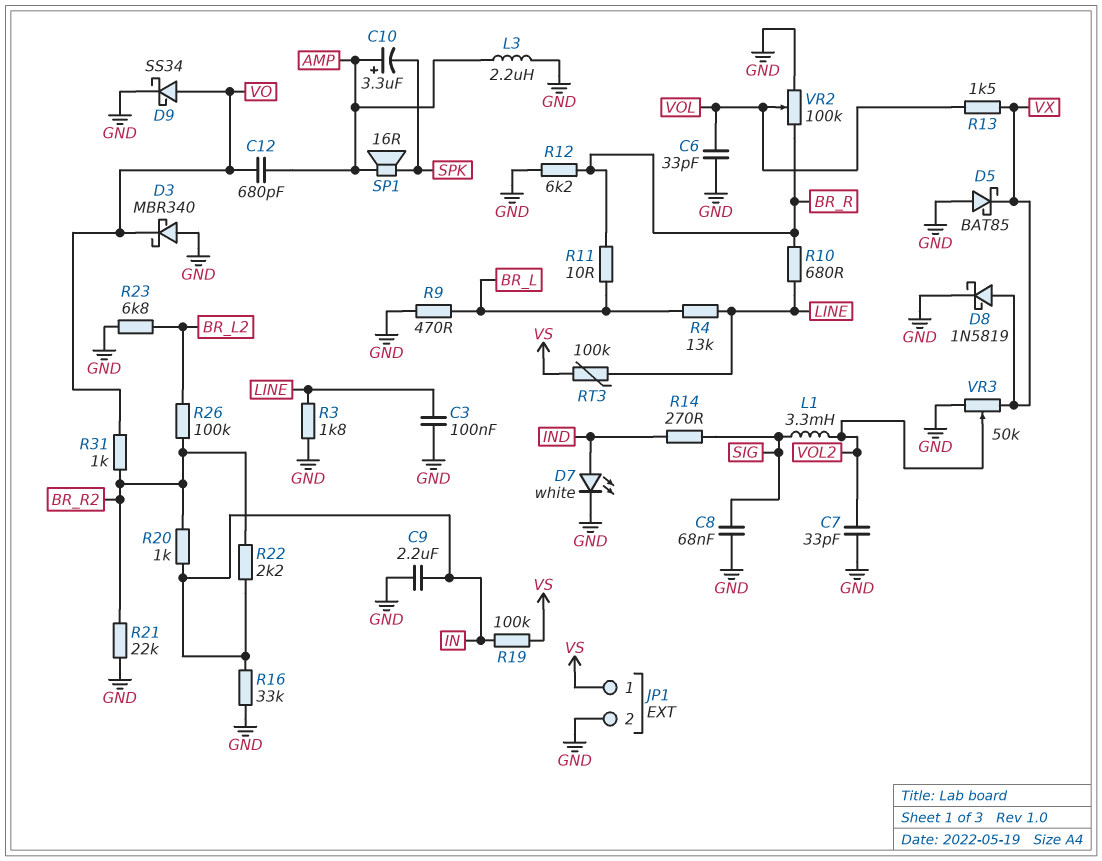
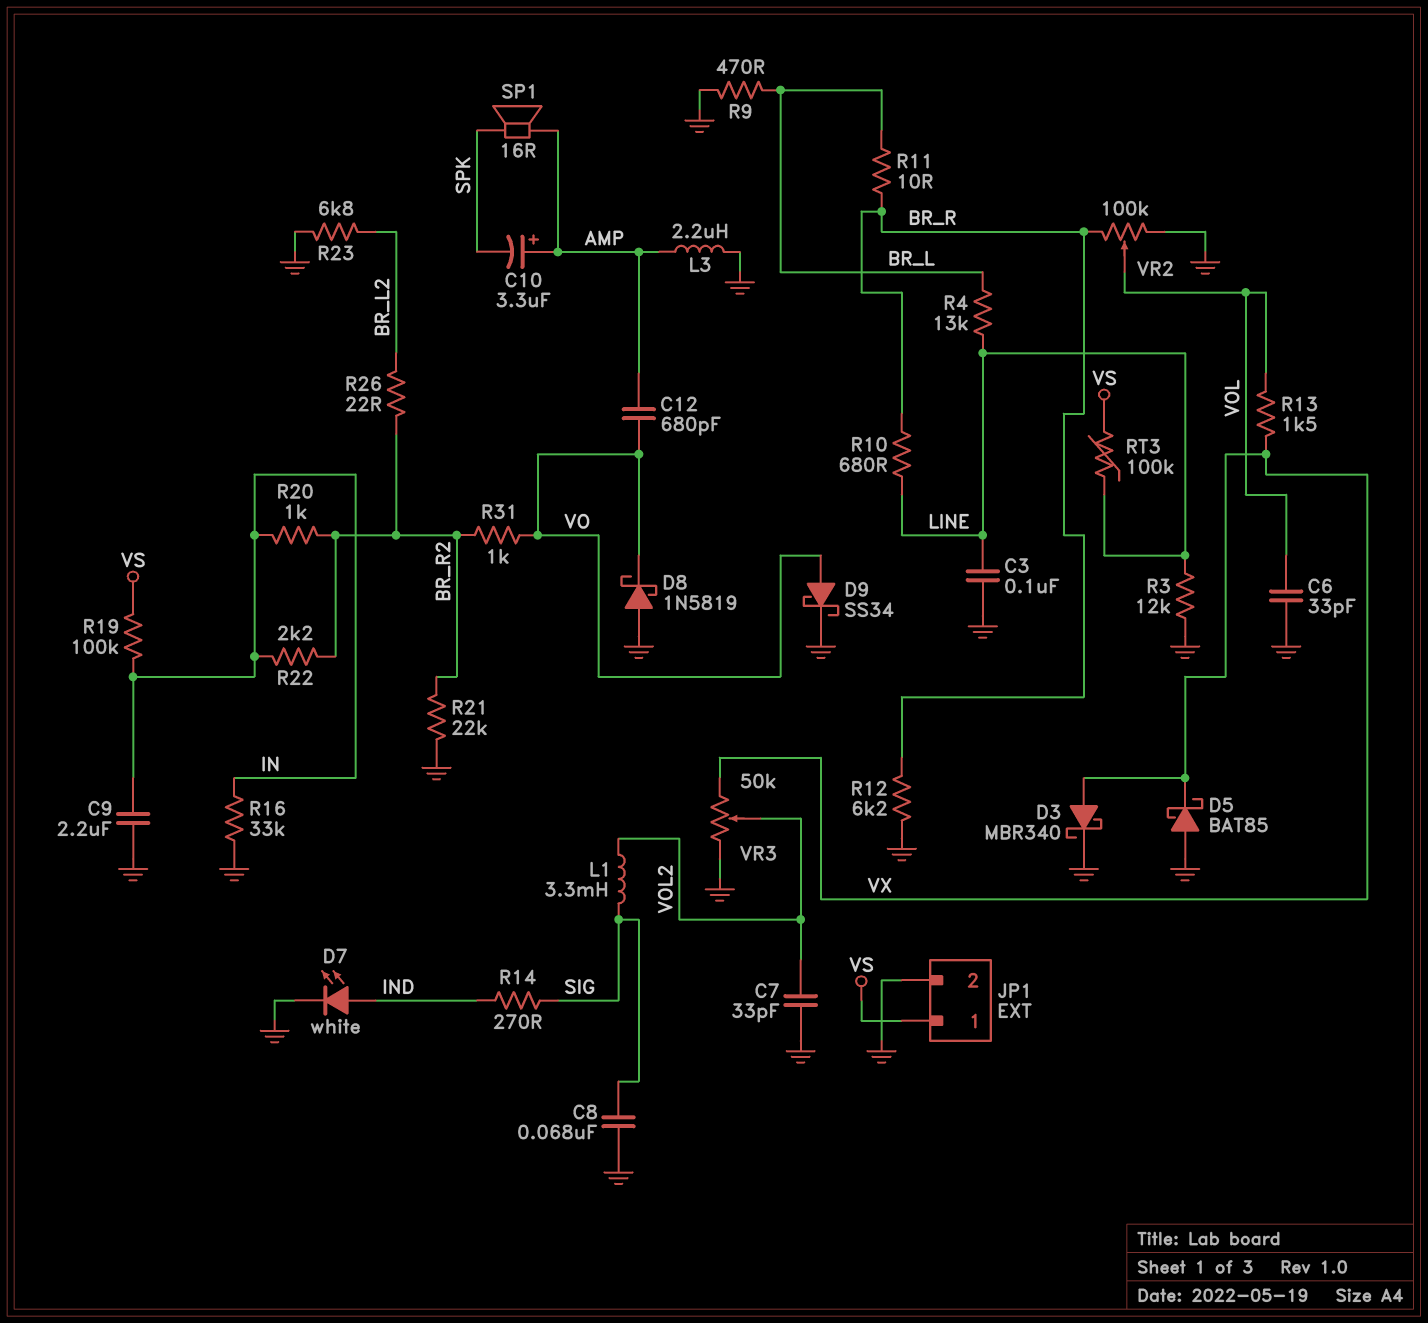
D3: schottky MBR340 (A GND, K VO) -> schottky MBR340 (A VX, K GND)
D8: schottky 1N5819 (A VX, K GND) -> schottky 1N5819 (A GND, K VO)
R3: 1.8k (GND, LINE) -> 12k (GND, LINE)
R26: 100k (BR_L2, BR_R2) -> 22 (BR_L2, BR_R2)

